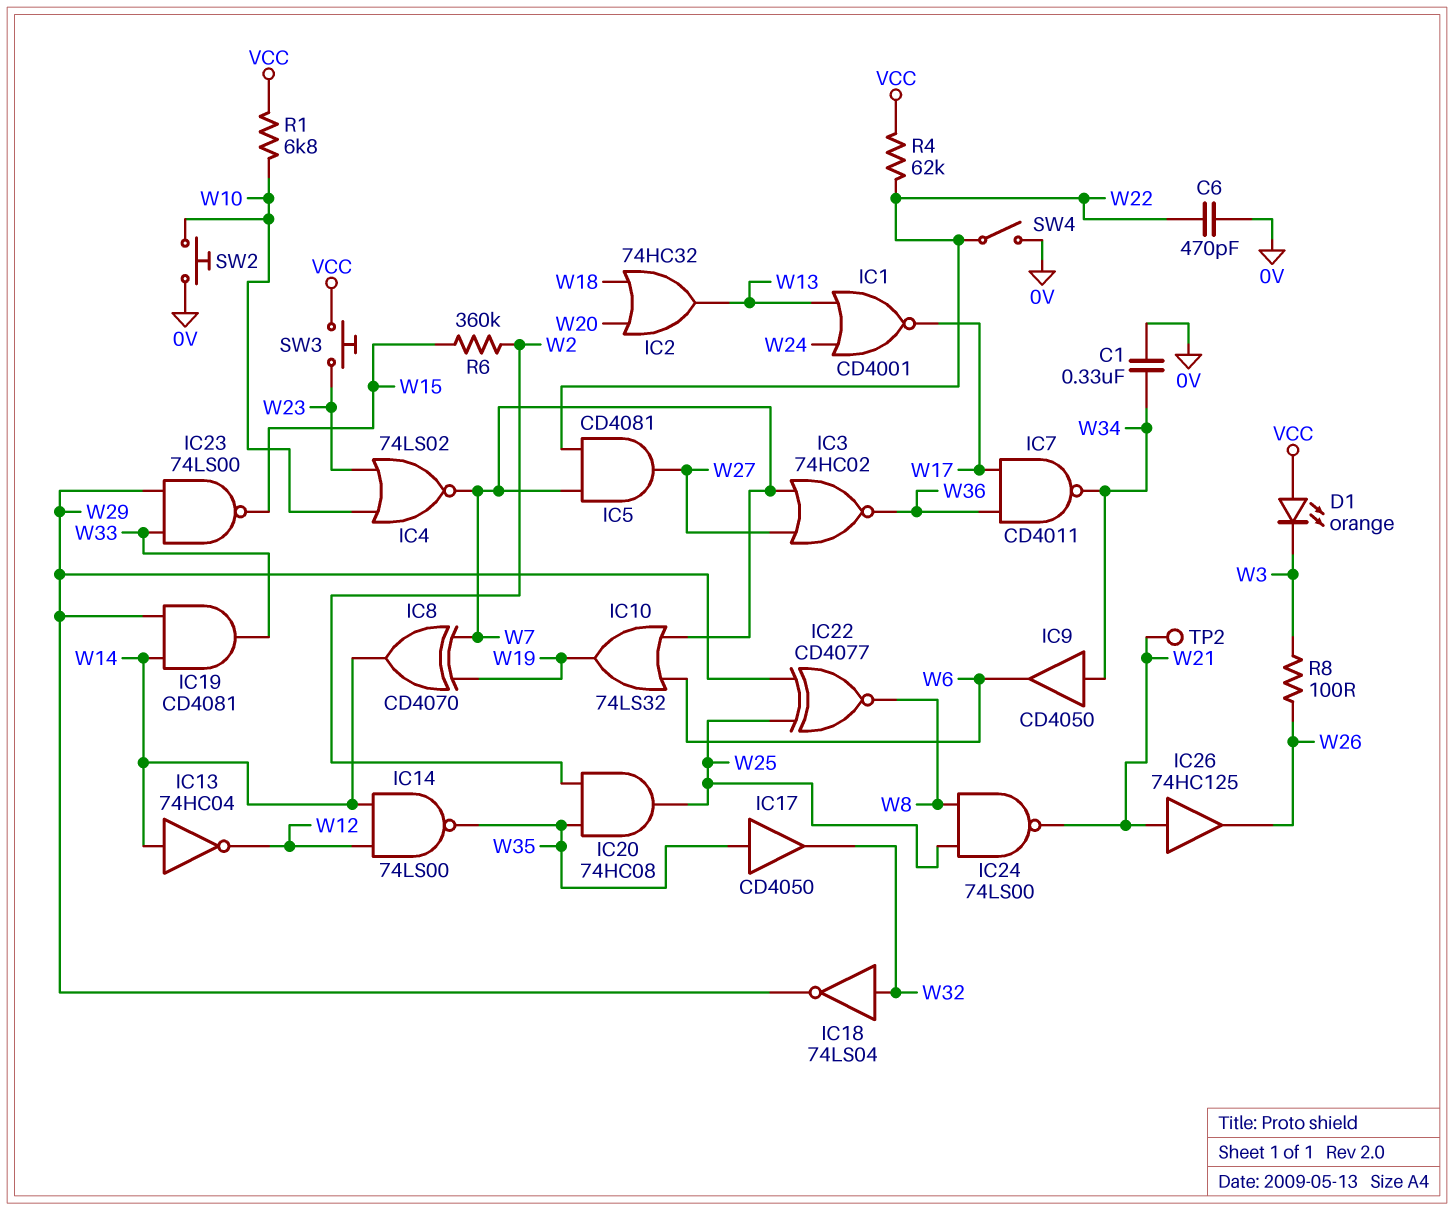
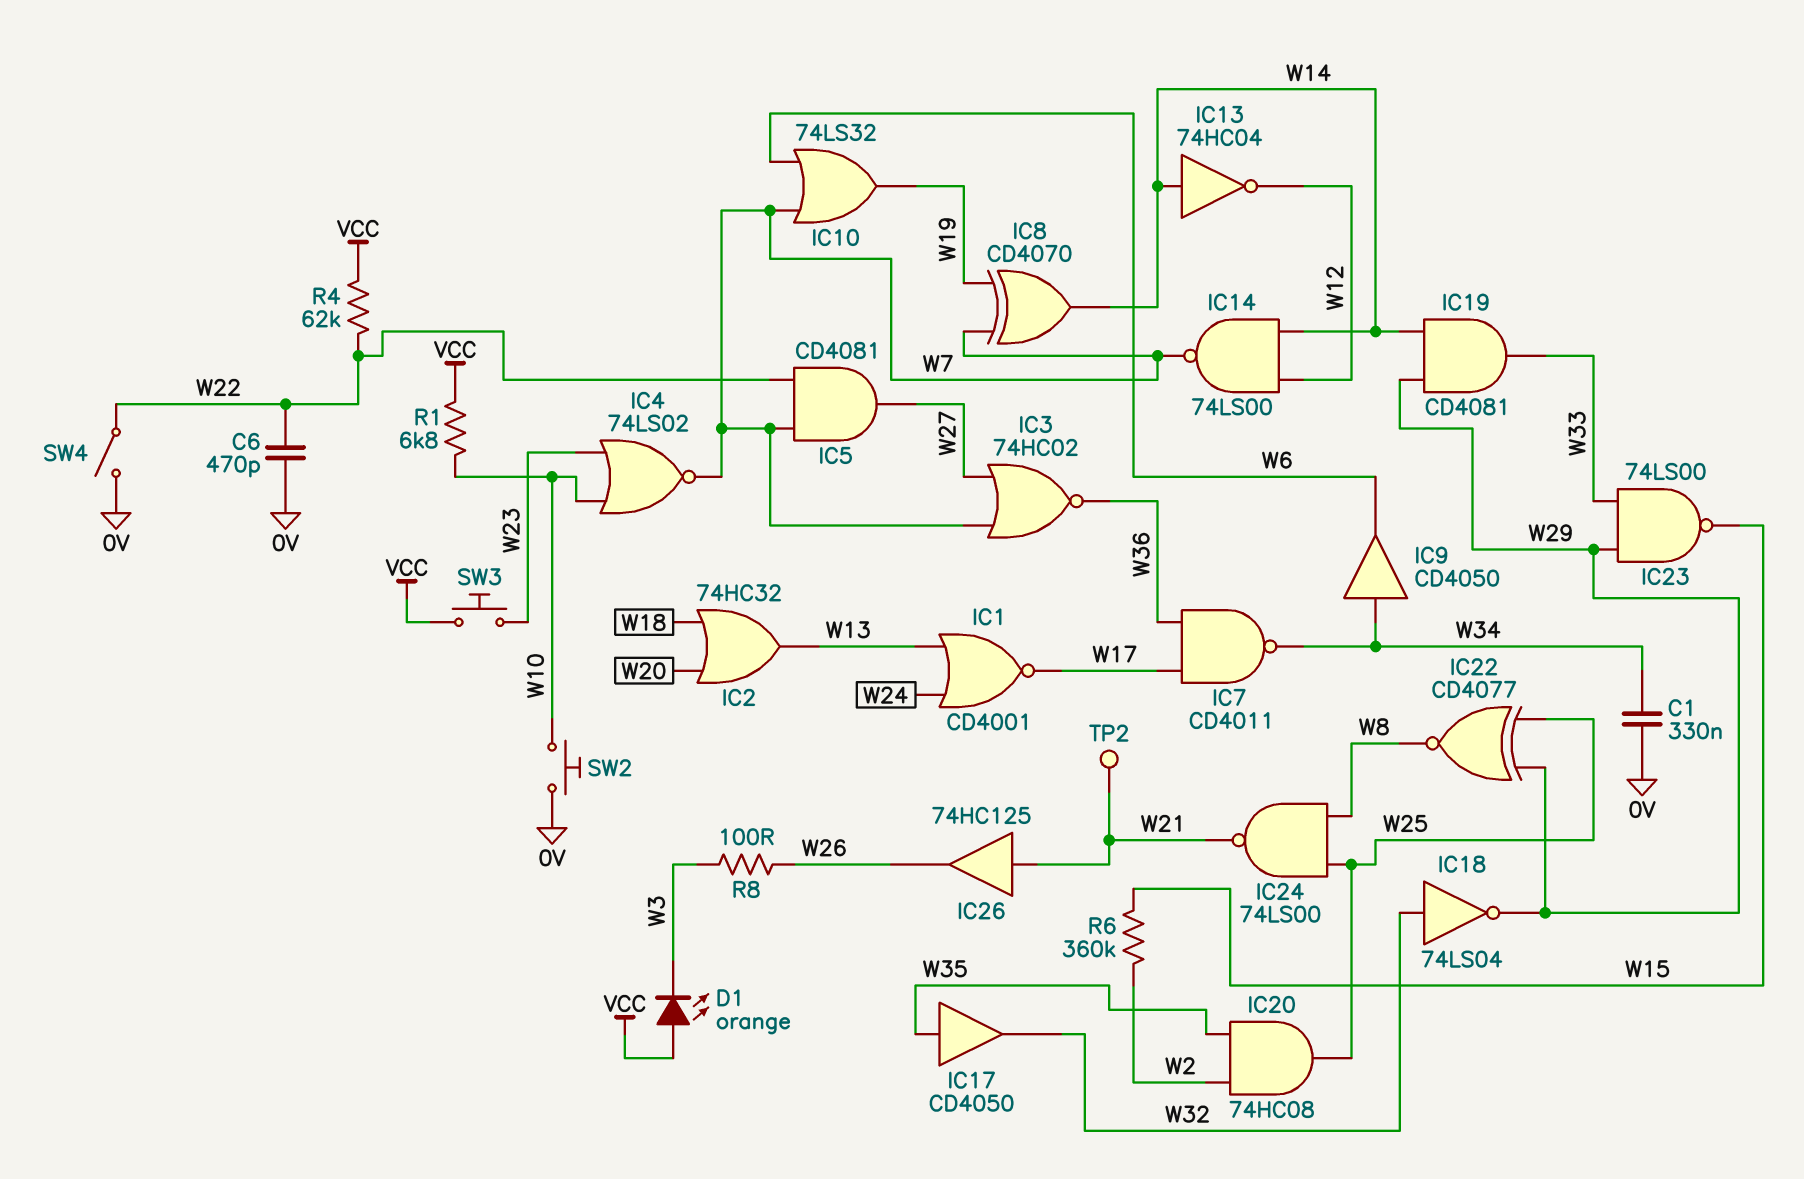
IC14: NAND 74LS00 (in W12, in W14, out W35) -> NAND 74LS00 (in W12, in W14, out W7)

